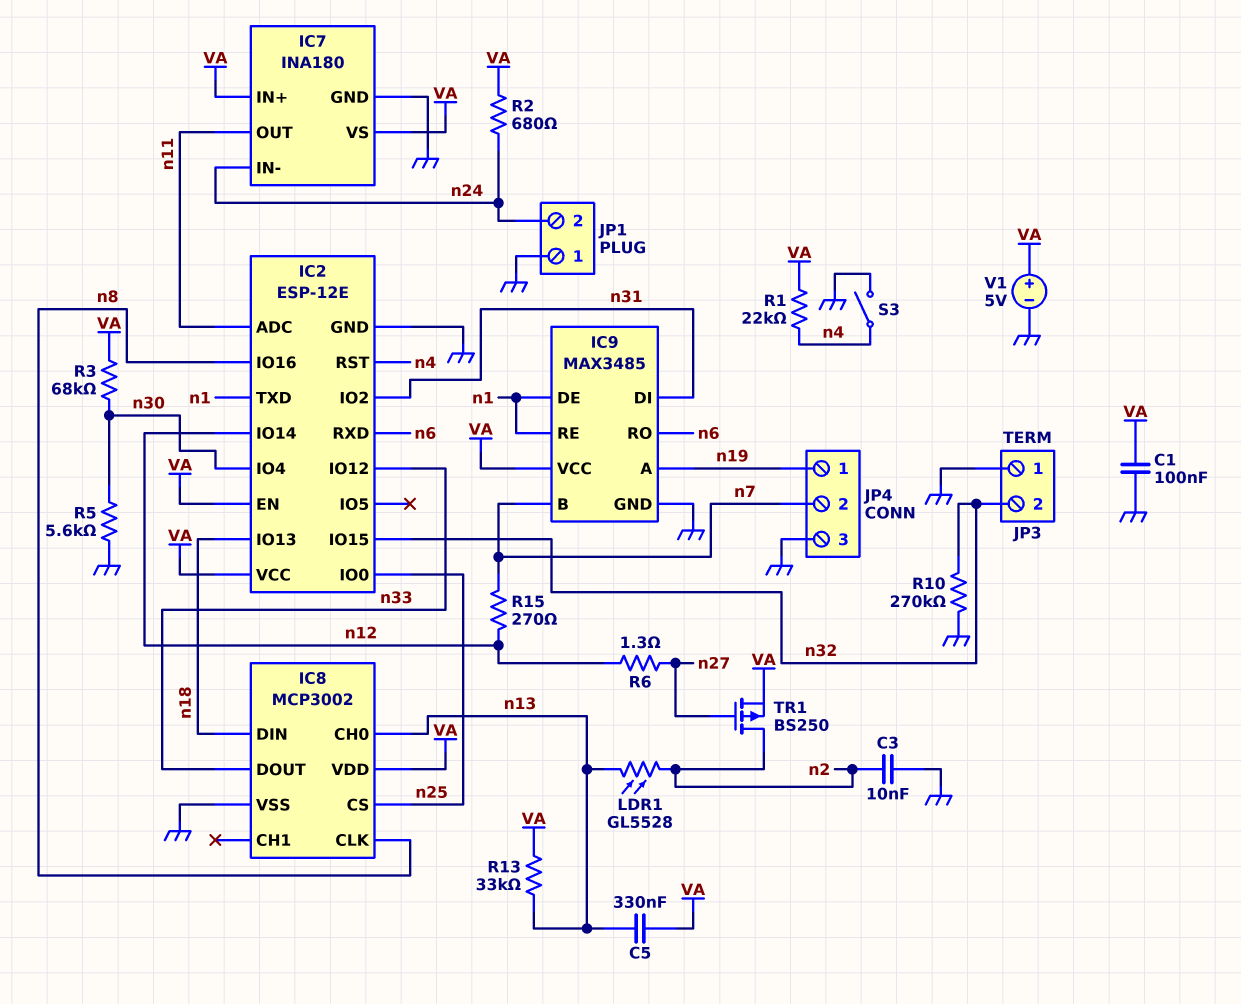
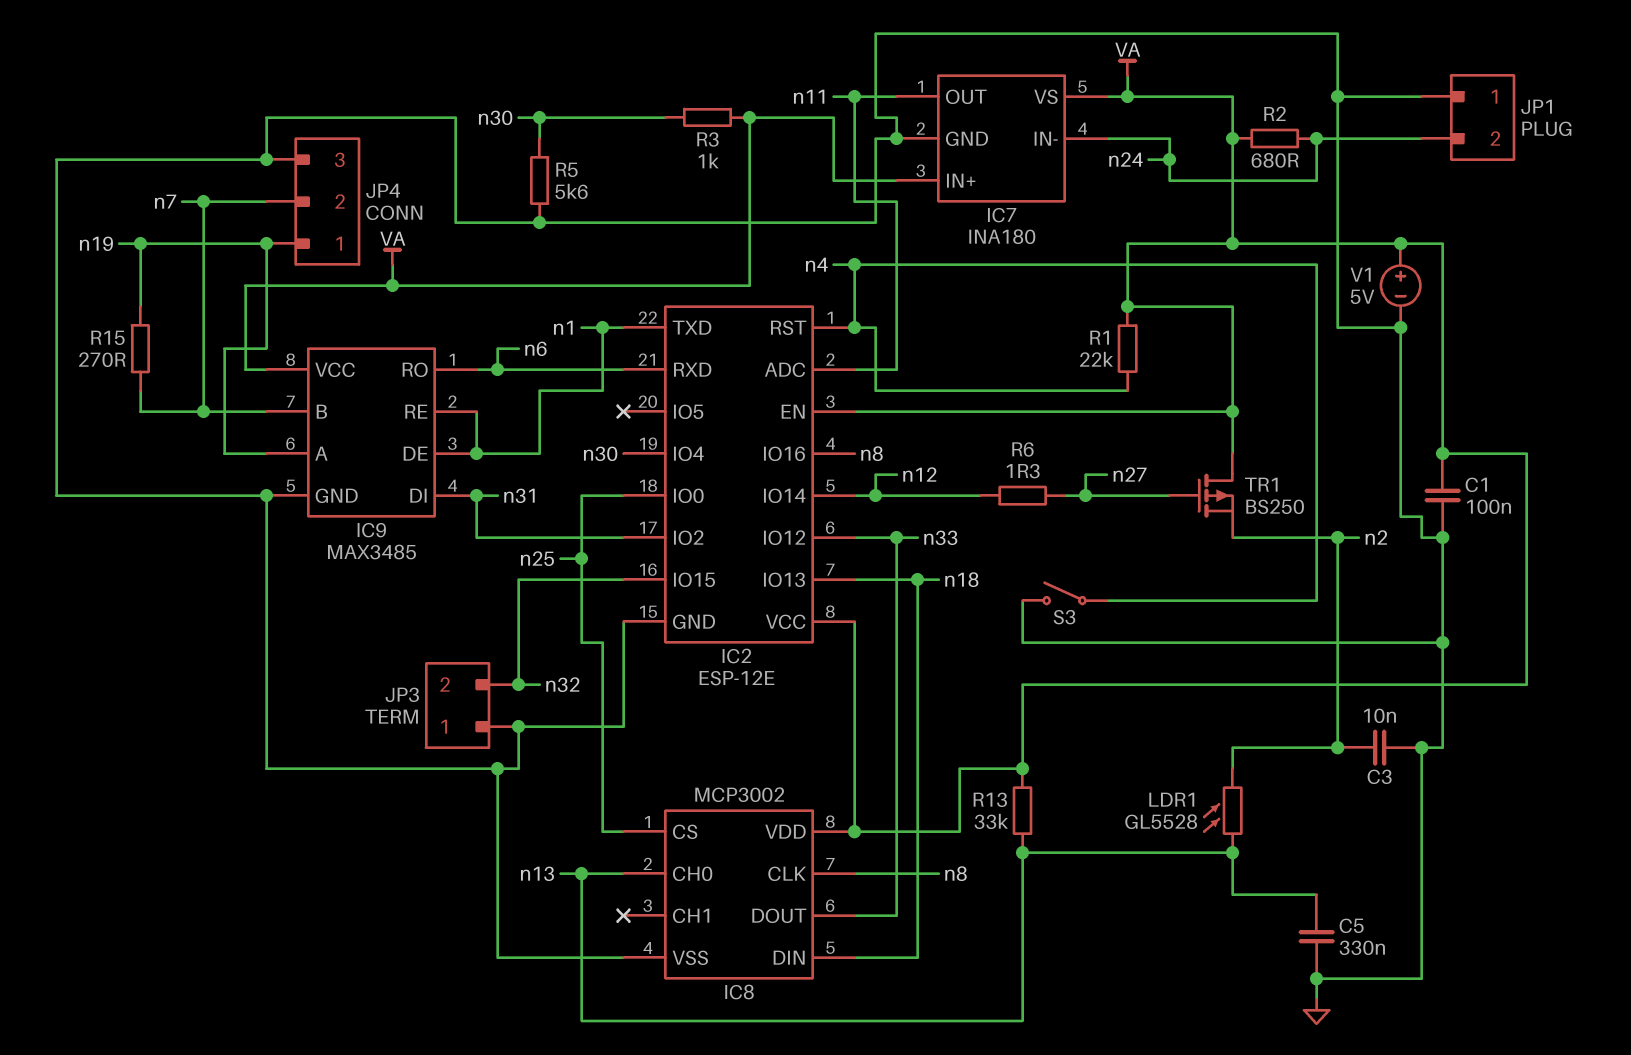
C5: 330nF (VA, n13) -> 330nF (GND, n13)
R3: 68k (VA, n30) -> 1k (VA, n30)
R10: 270k (GND, n32) -> none
R15: 270 (n7, n12) -> 270 (n7, n19)
TR1: PMOS BS250 (G n27, D n2, S VA) -> PMOS BS250 (G n27, D VA, S n2)

